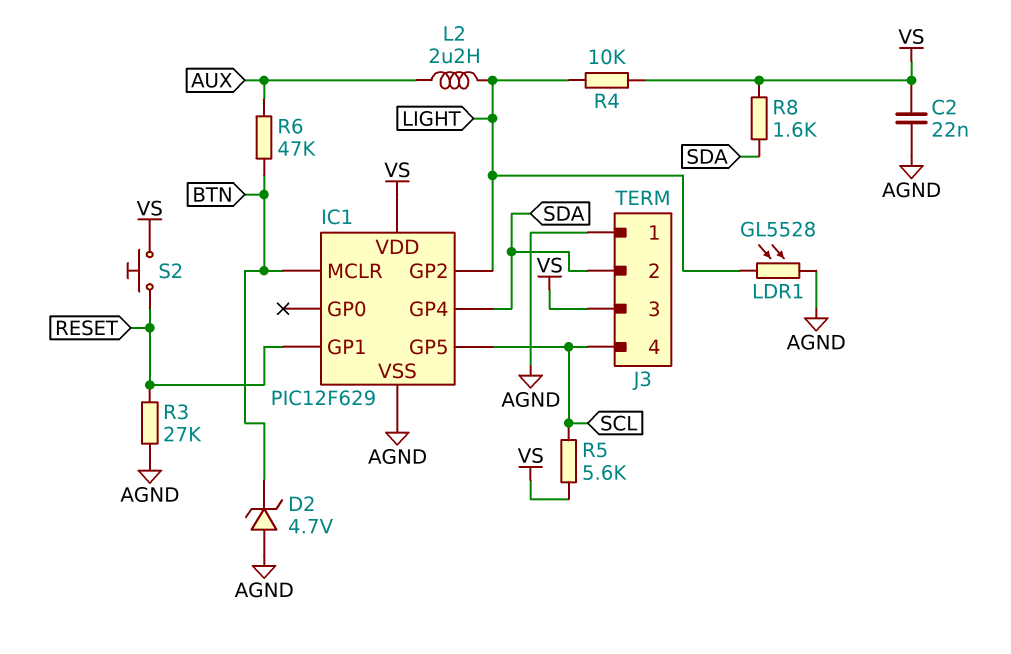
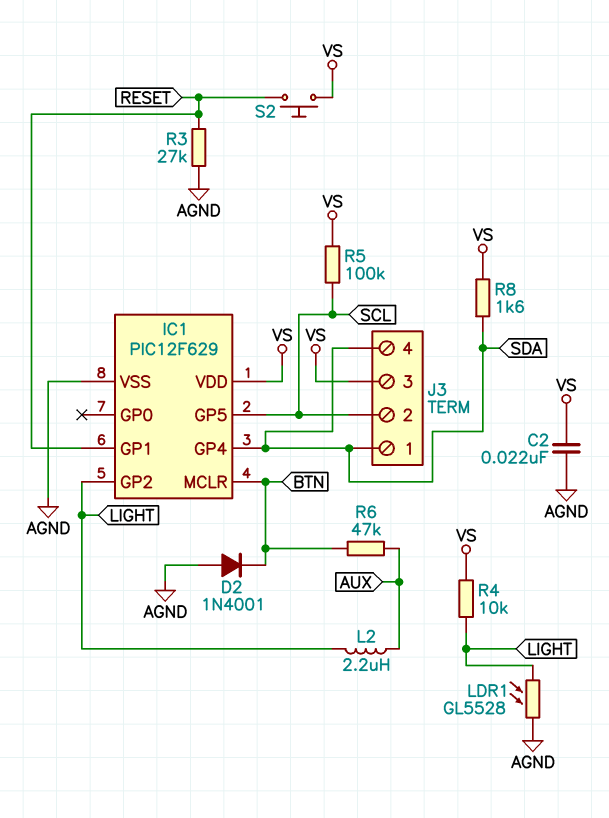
D2: zener 4.7V (A AGND, K BTN) -> diode 1N4001 (A AGND, K BTN)
J3 pin 1: AGND -> SDA
J3 pin 2: SDA -> SCL
J3 pin 4: SCL -> SDA
R5: 5.6k (SCL, VS) -> 100k (SCL, VS)

